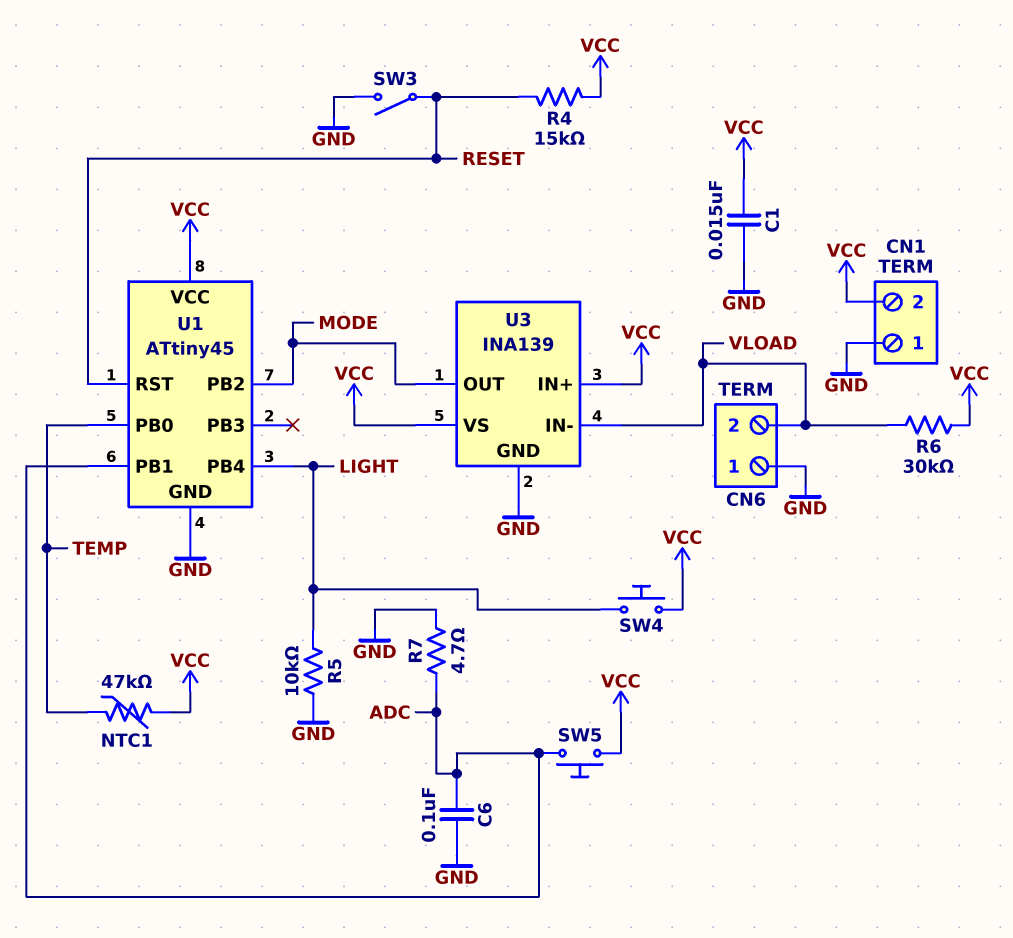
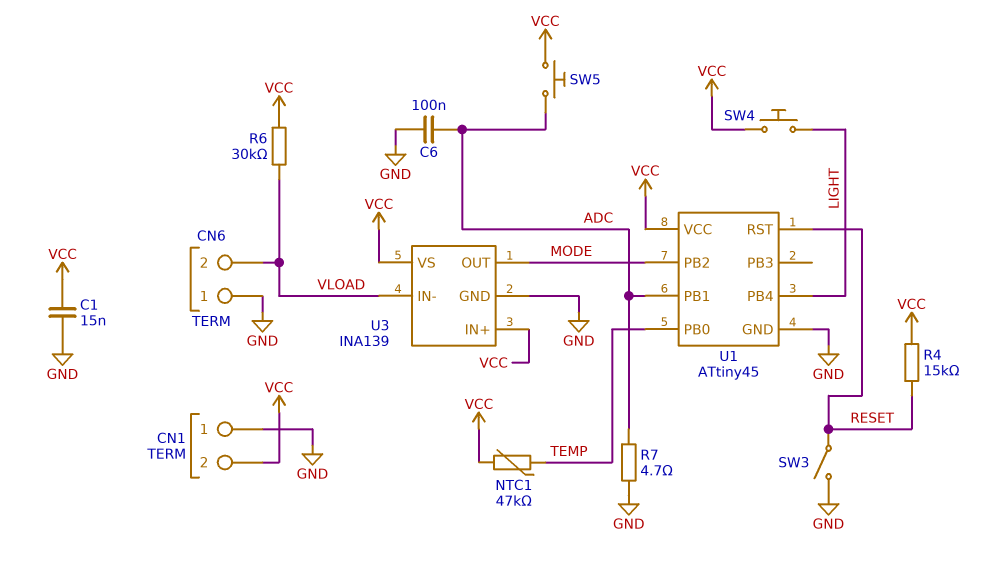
R5: 10k (GND, LIGHT) -> none

